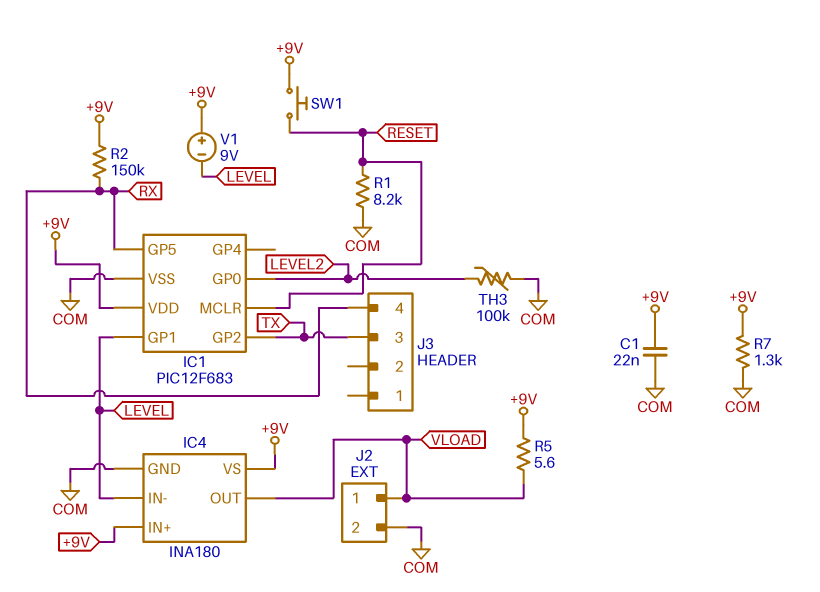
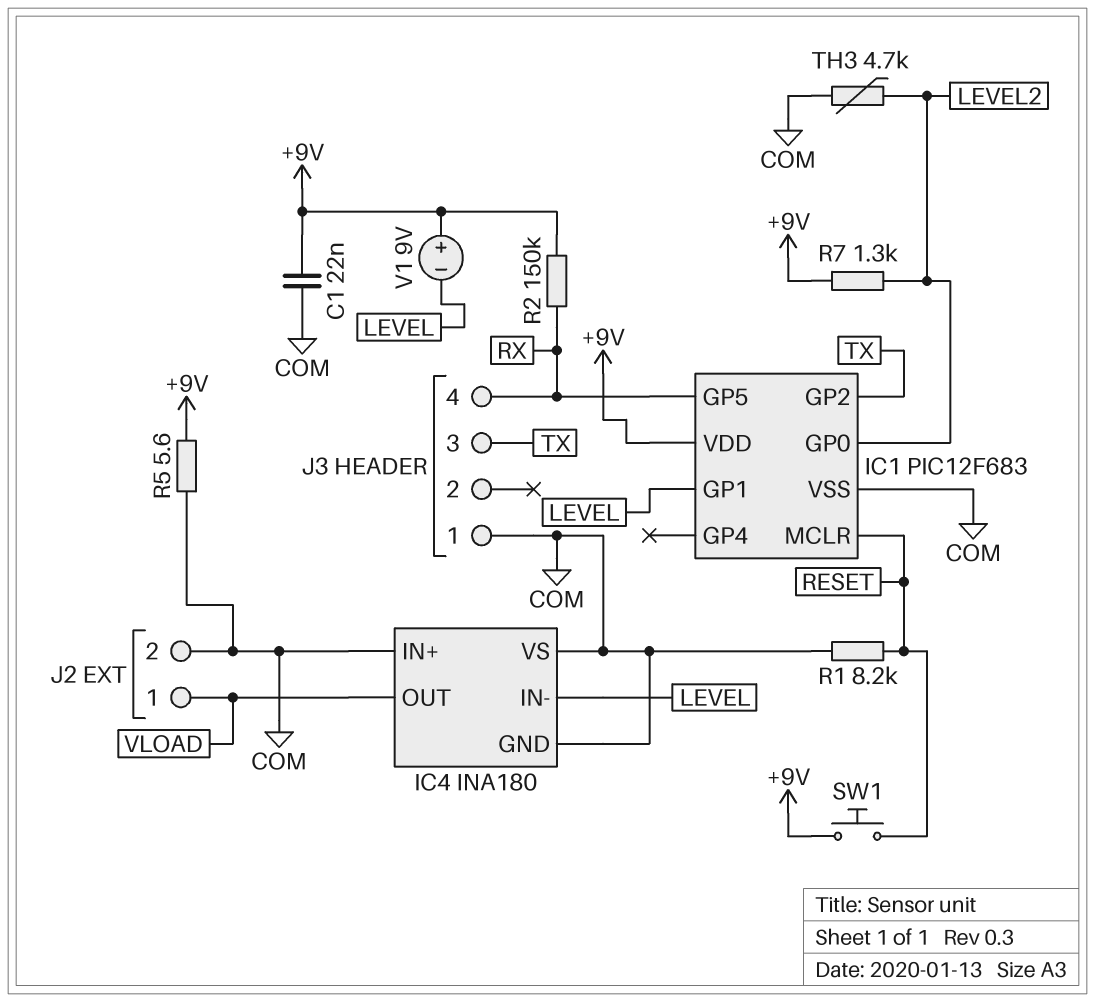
IC4 pin IN+: +9V -> COM
IC4 pin VS: +9V -> COM
J3 pin 1: none -> COM
R5: 5.6 (+9V, VLOAD) -> 5.6 (+9V, COM)
R7: 1.3k (+9V, COM) -> 1.3k (+9V, LEVEL2)
TH3: 100k (COM, LEVEL2) -> 4.7k (COM, LEVEL2)

